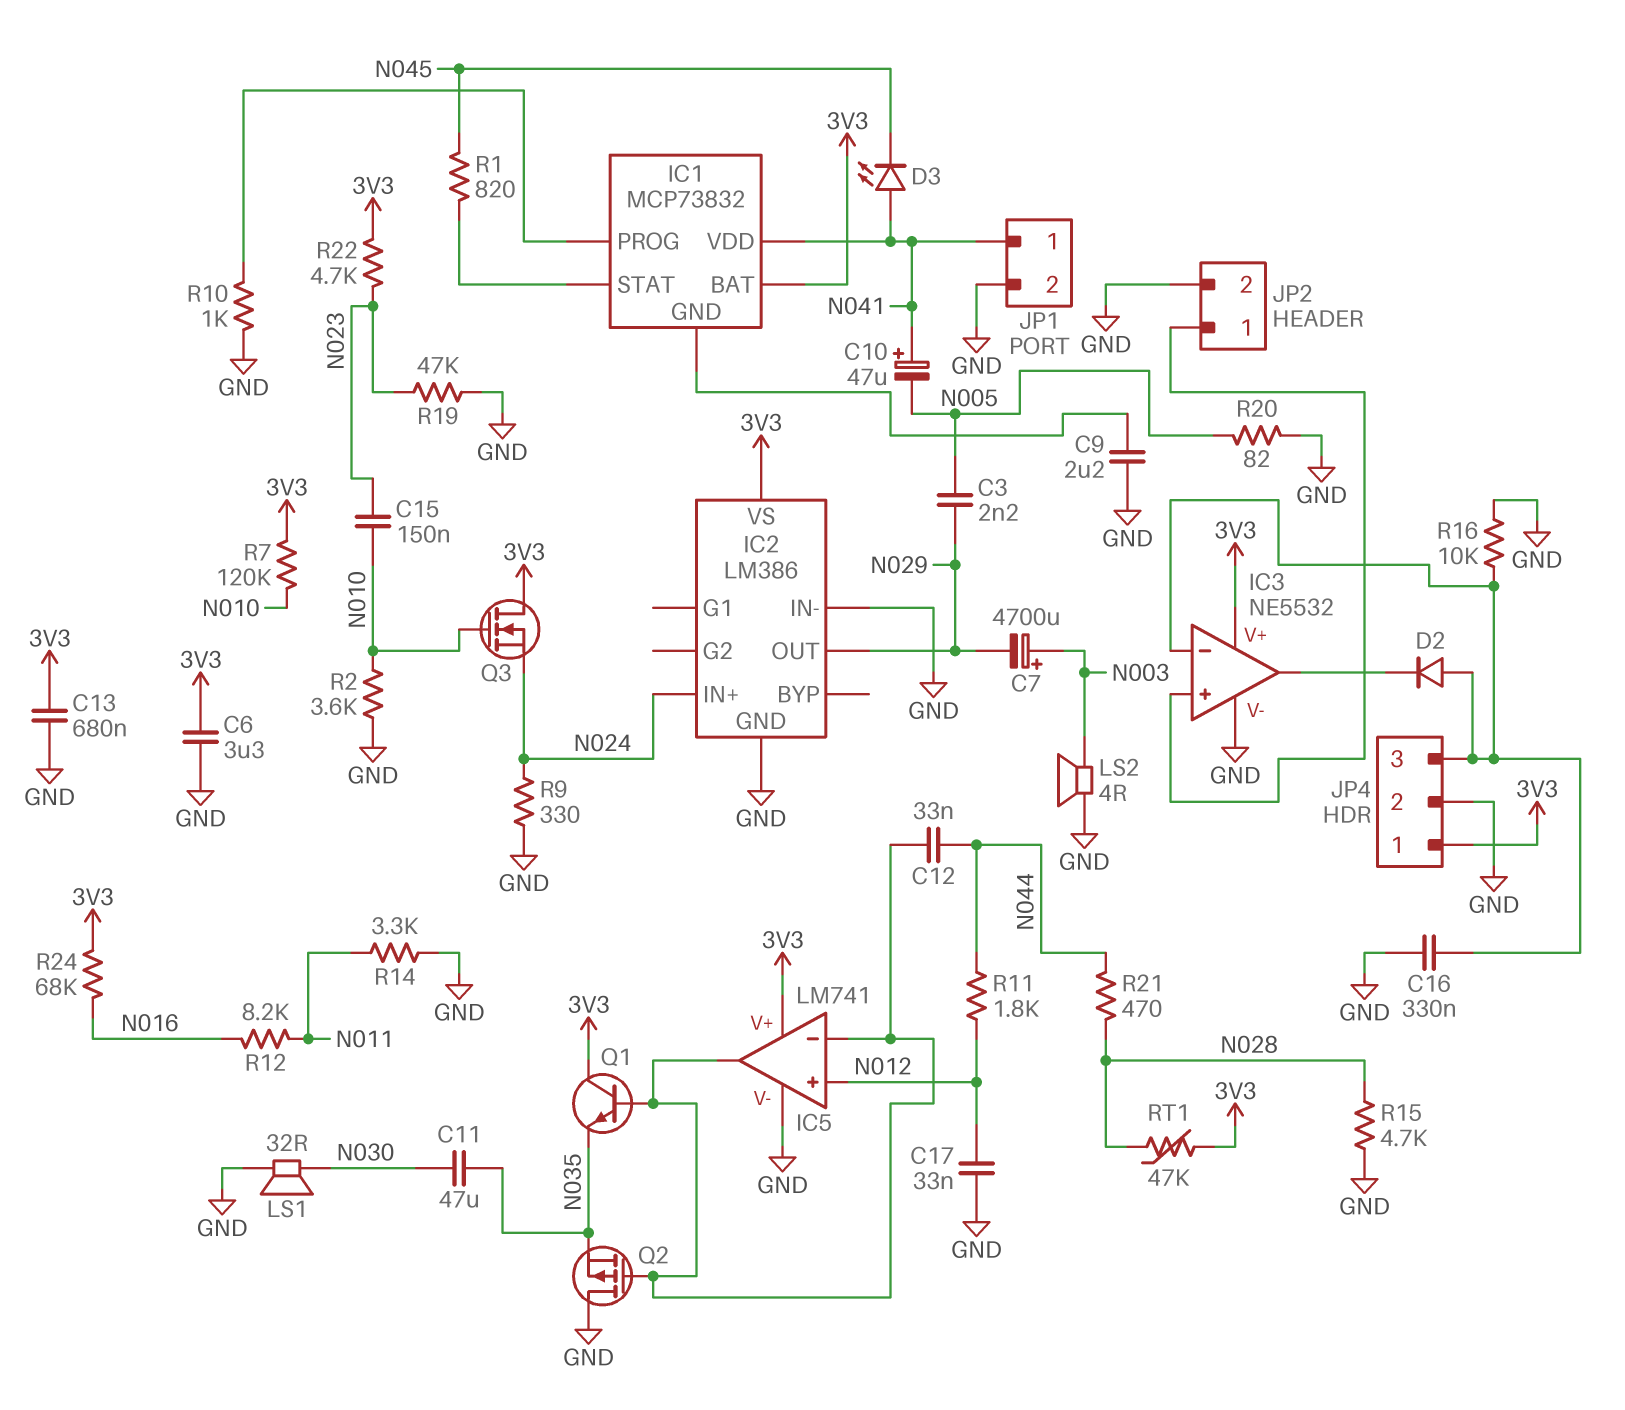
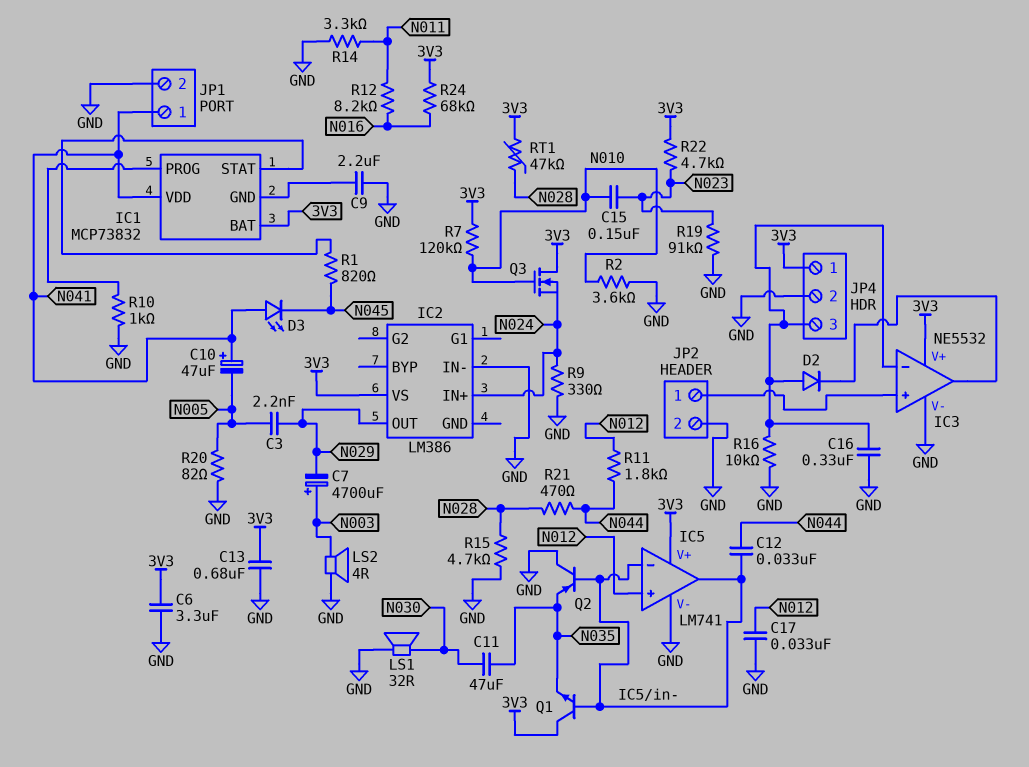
IC2 pin GND: GND -> none
Q2: PMOS (G IC5/in-, D GND, S N035) -> PNP (B IC5/in-, C GND, E N035)
R19: 47k (GND, N023) -> 91k (GND, N023)

